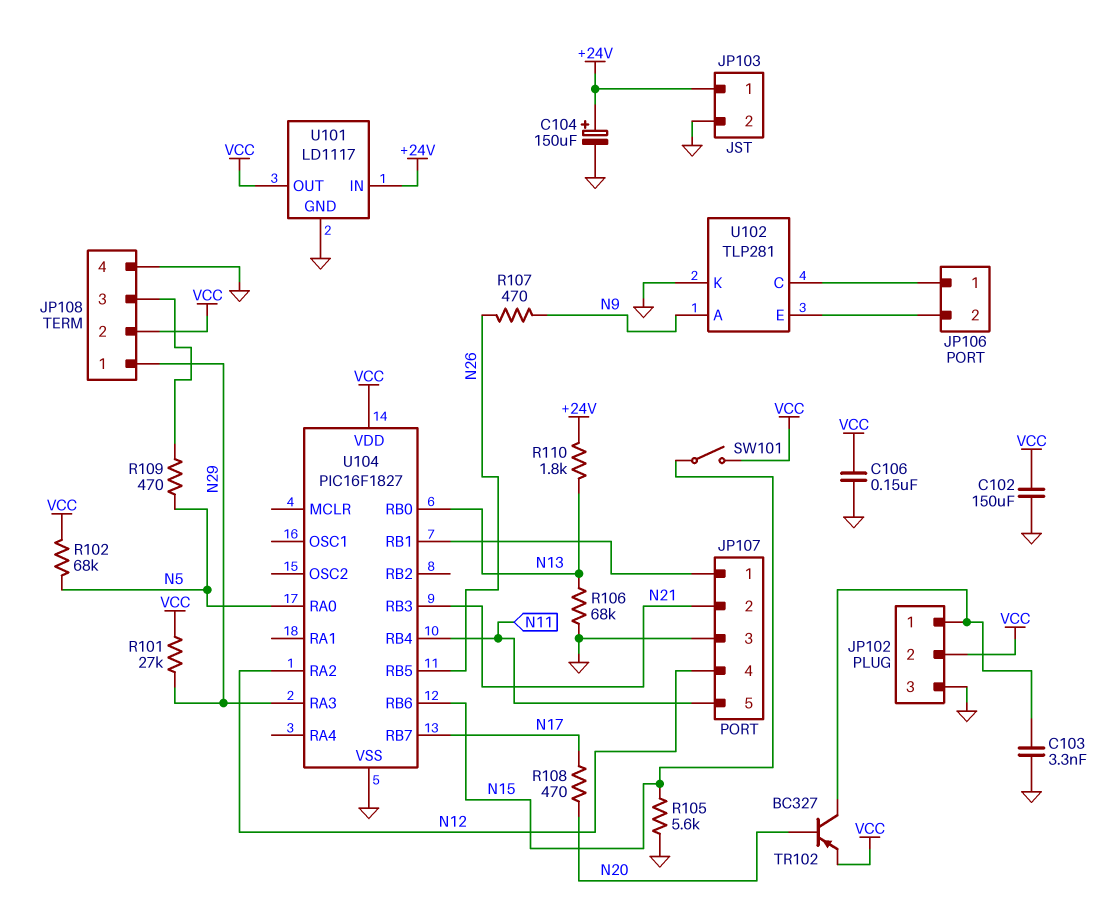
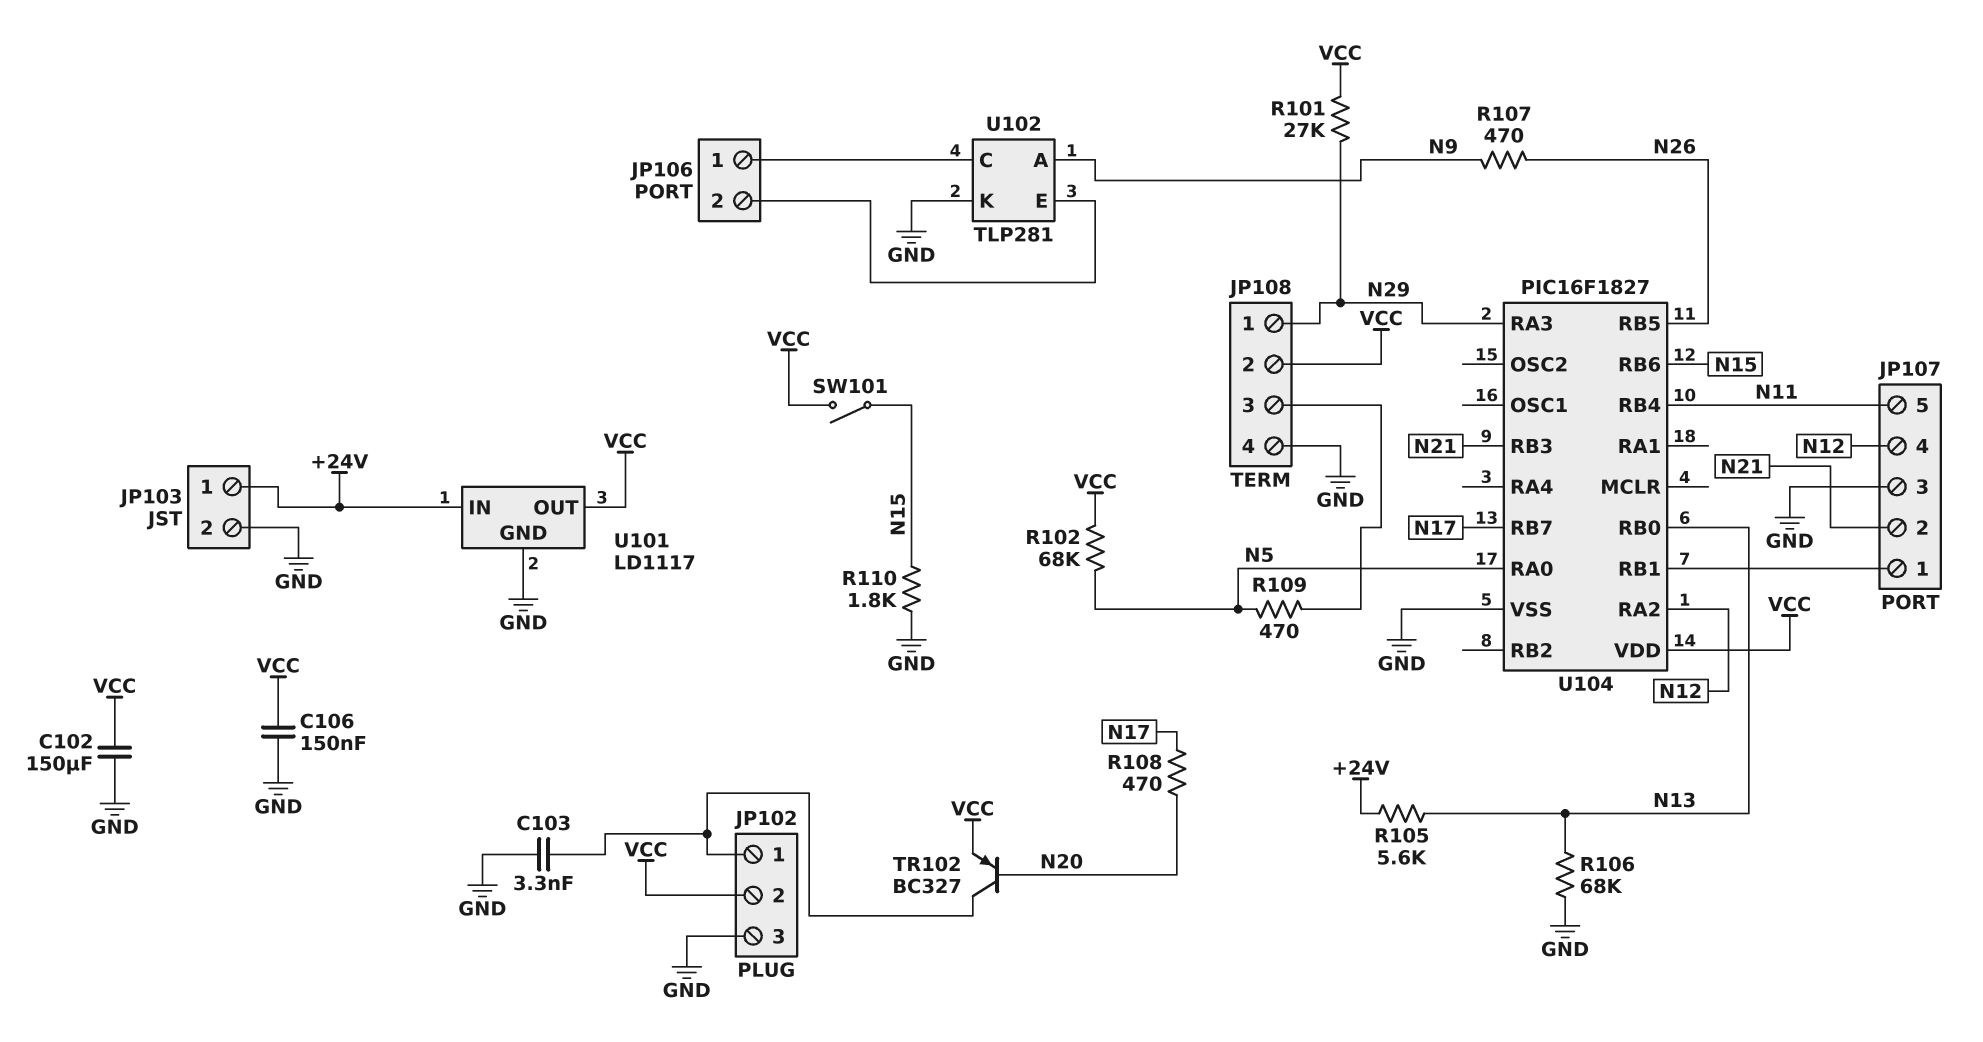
C104: 150uF (plus +24V, minus GND) -> none
R105: 5.6k (GND, N15) -> 5.6k (+24V, N13)
R110: 1.8k (+24V, N13) -> 1.8k (GND, N15)

